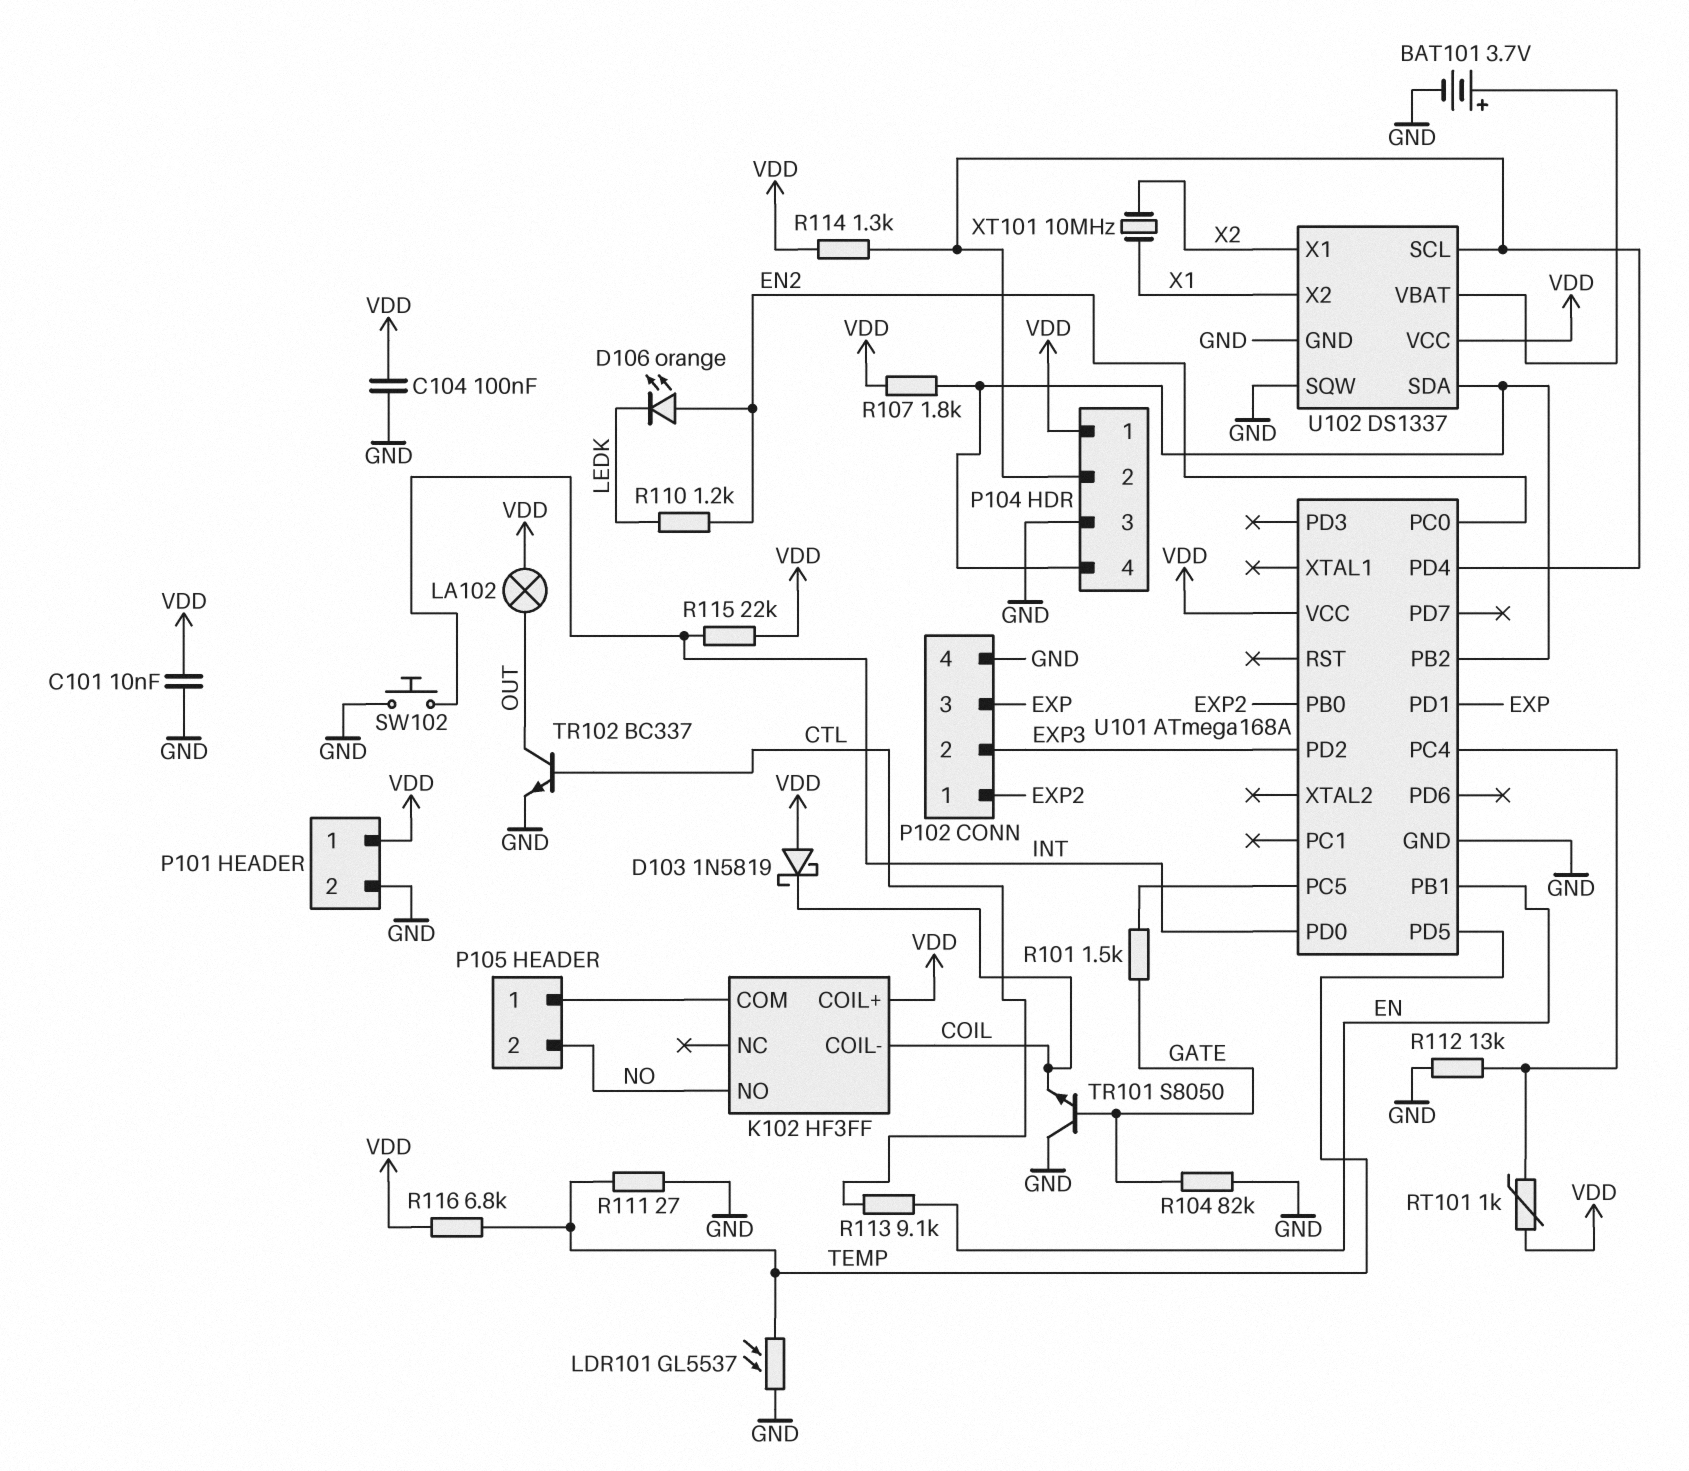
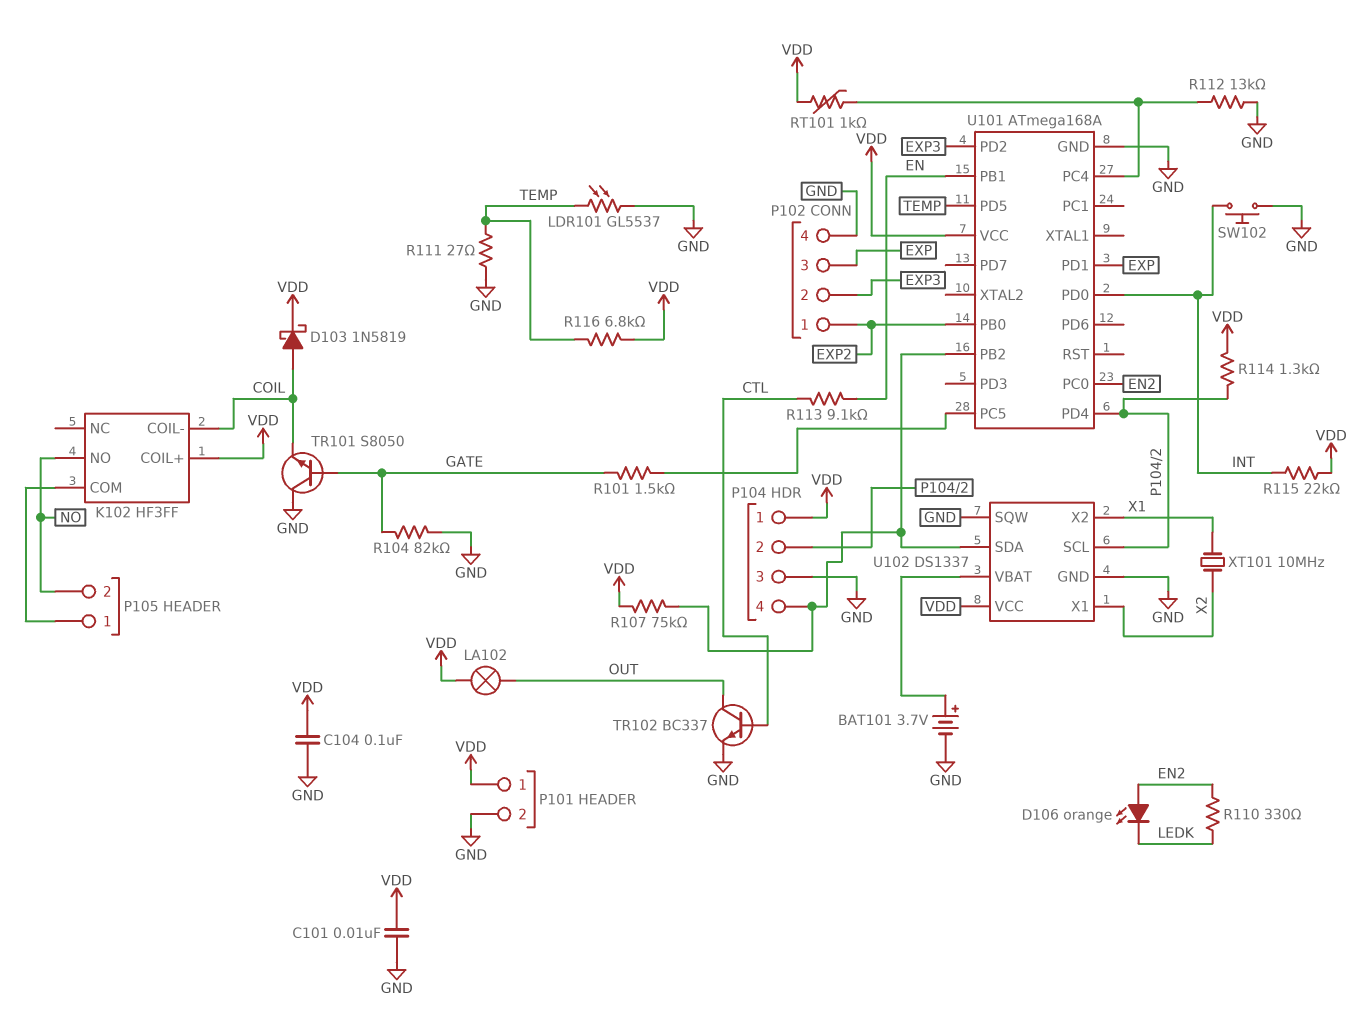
D103: schottky 1N5819 (A VDD, K COIL) -> schottky 1N5819 (A COIL, K VDD)
R107: 1.8k (P104/4, VDD) -> 75k (P104/4, VDD)
R110: 1.2k (EN2, LEDK) -> 330 (EN2, LEDK)

